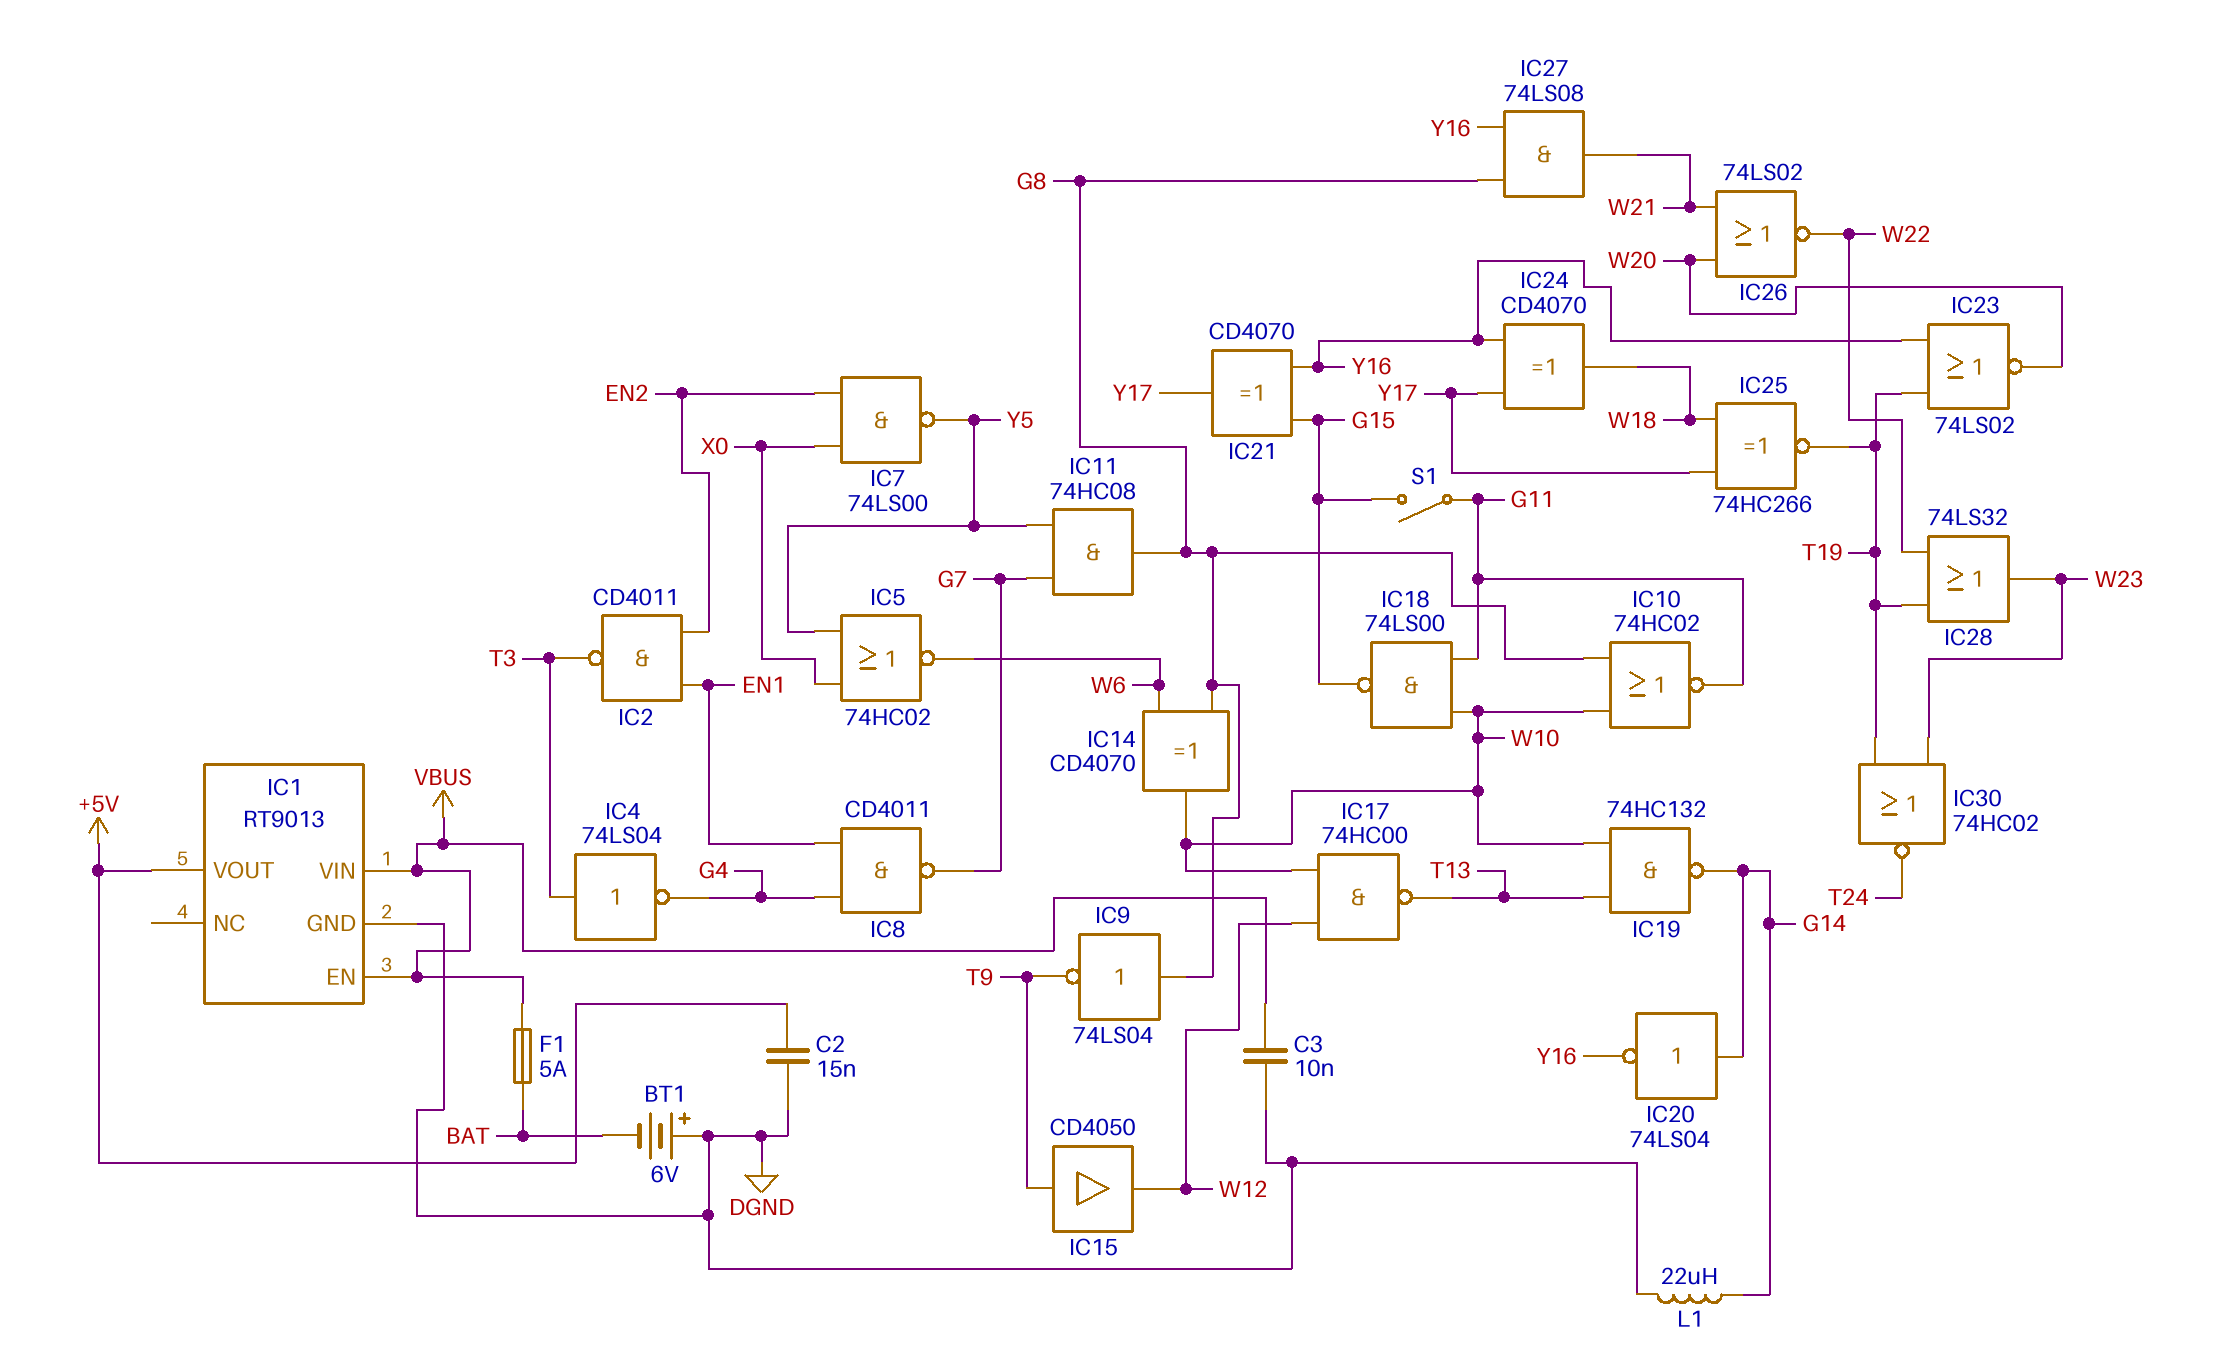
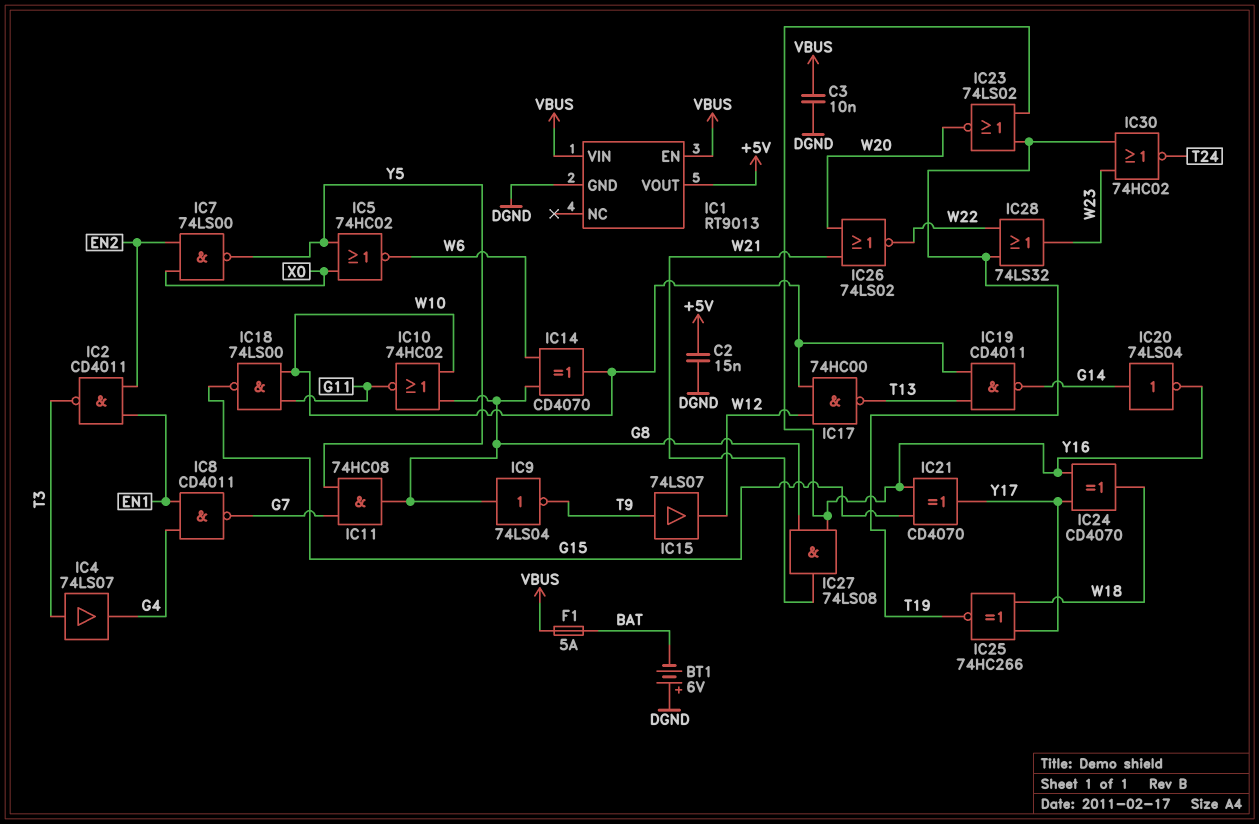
IC4: NOT 74LS04 (in T3, out G4) -> buffer 74LS07 (in T3, out G4)
IC15: buffer CD4050 (in T9, out W12) -> buffer 74LS07 (in T9, out W12)
IC19: NAND 74HC132 (in T13, in W10, out G14) -> NAND CD4011 (in T13, in W10, out G14)
L1: 22uH (DGND, G14) -> none
S1: switch (G11, G15) -> none

